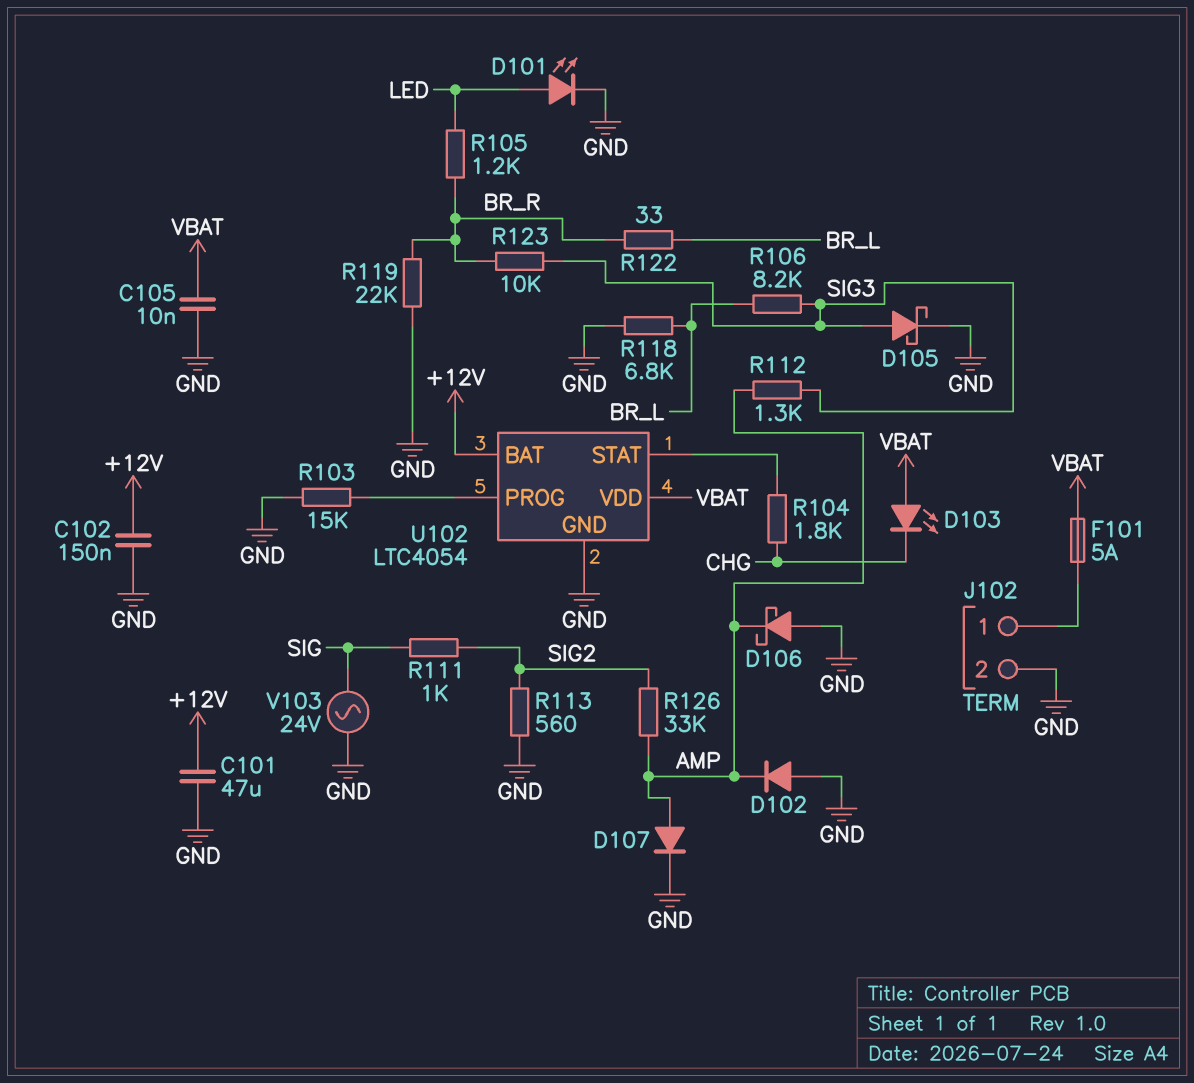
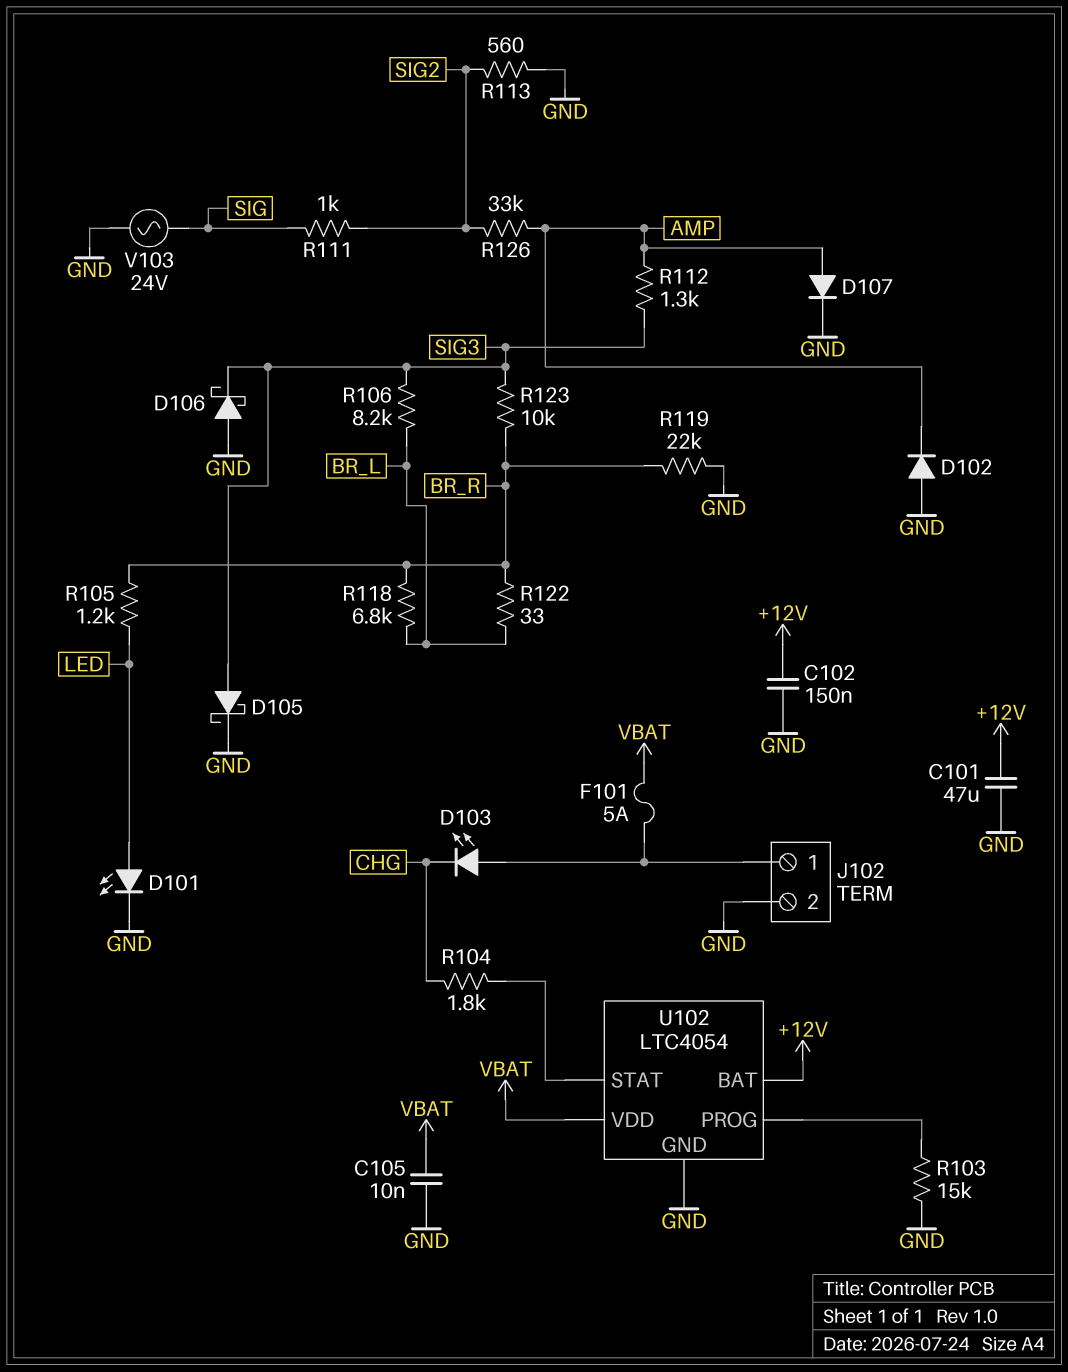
D103: LED (A VBAT, K CHG) -> LED (A J102/1, K CHG)
D106: schottky (A GND, K AMP) -> schottky (A GND, K SIG3)
R118: 6.8k (BR_L, GND) -> 6.8k (BR_L, BR_R)

